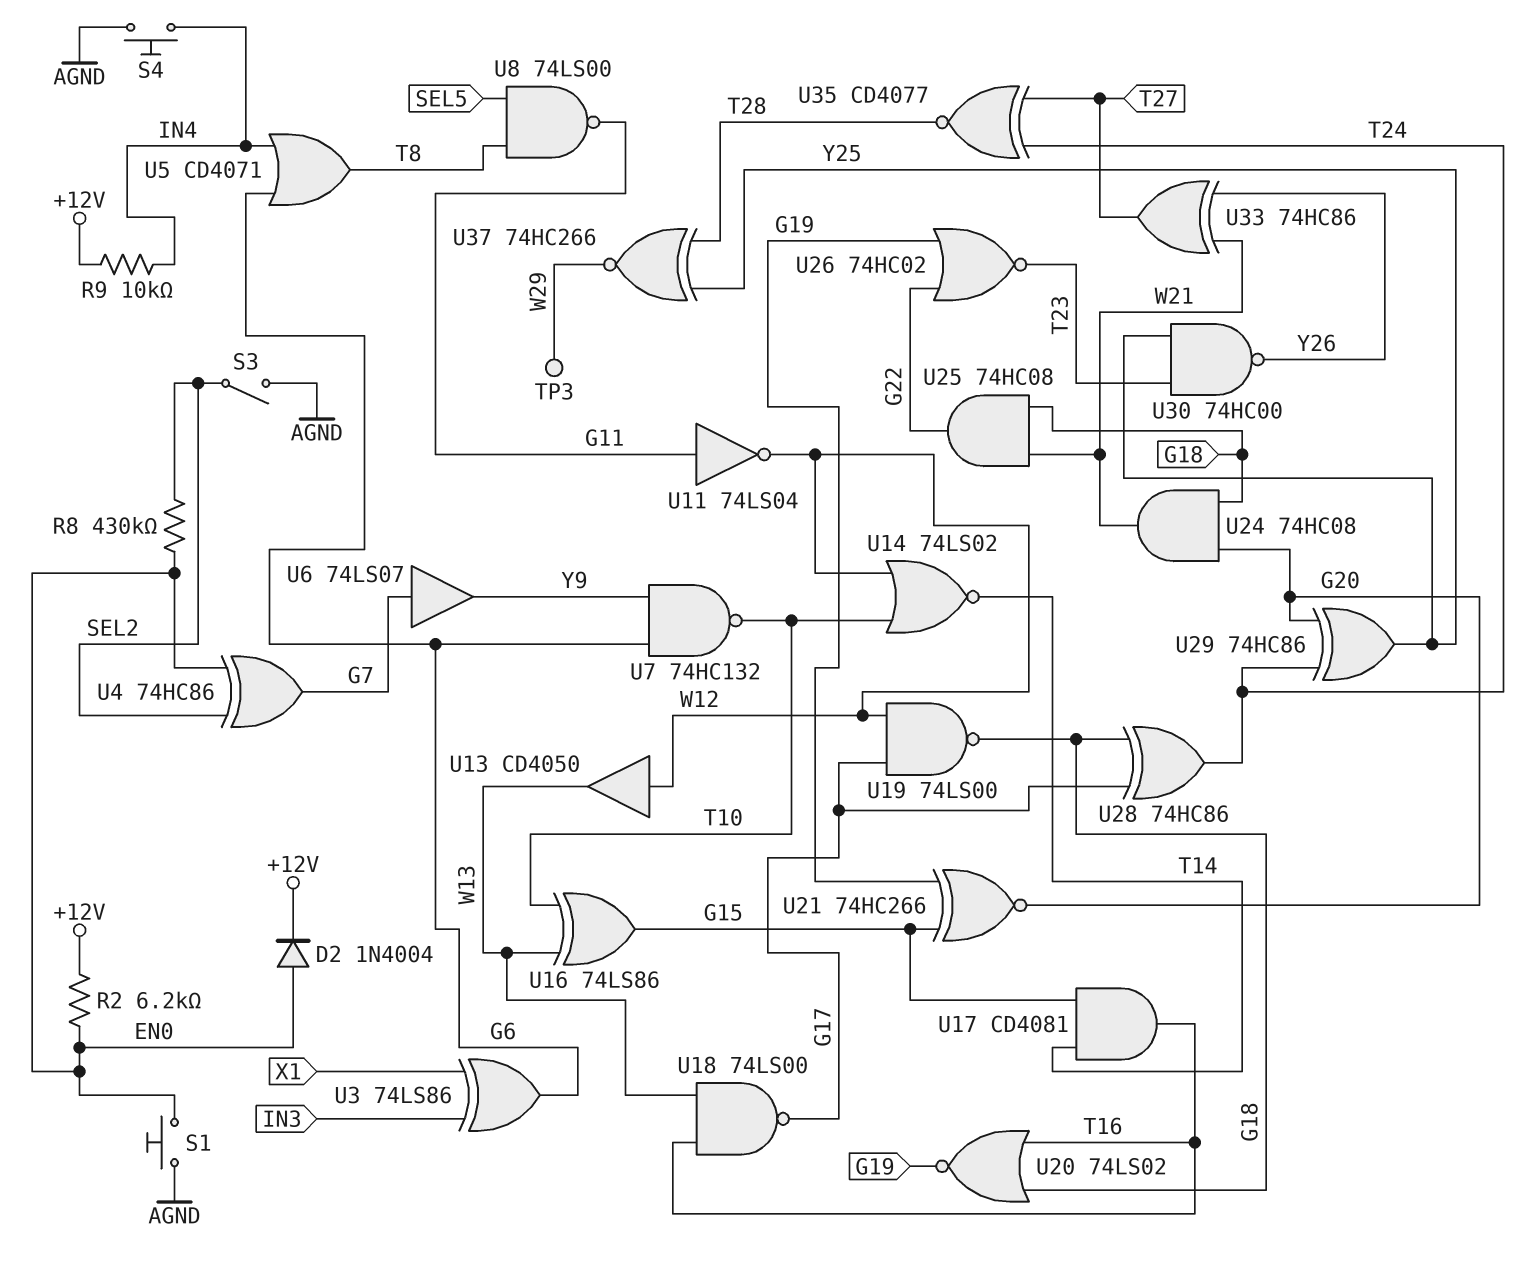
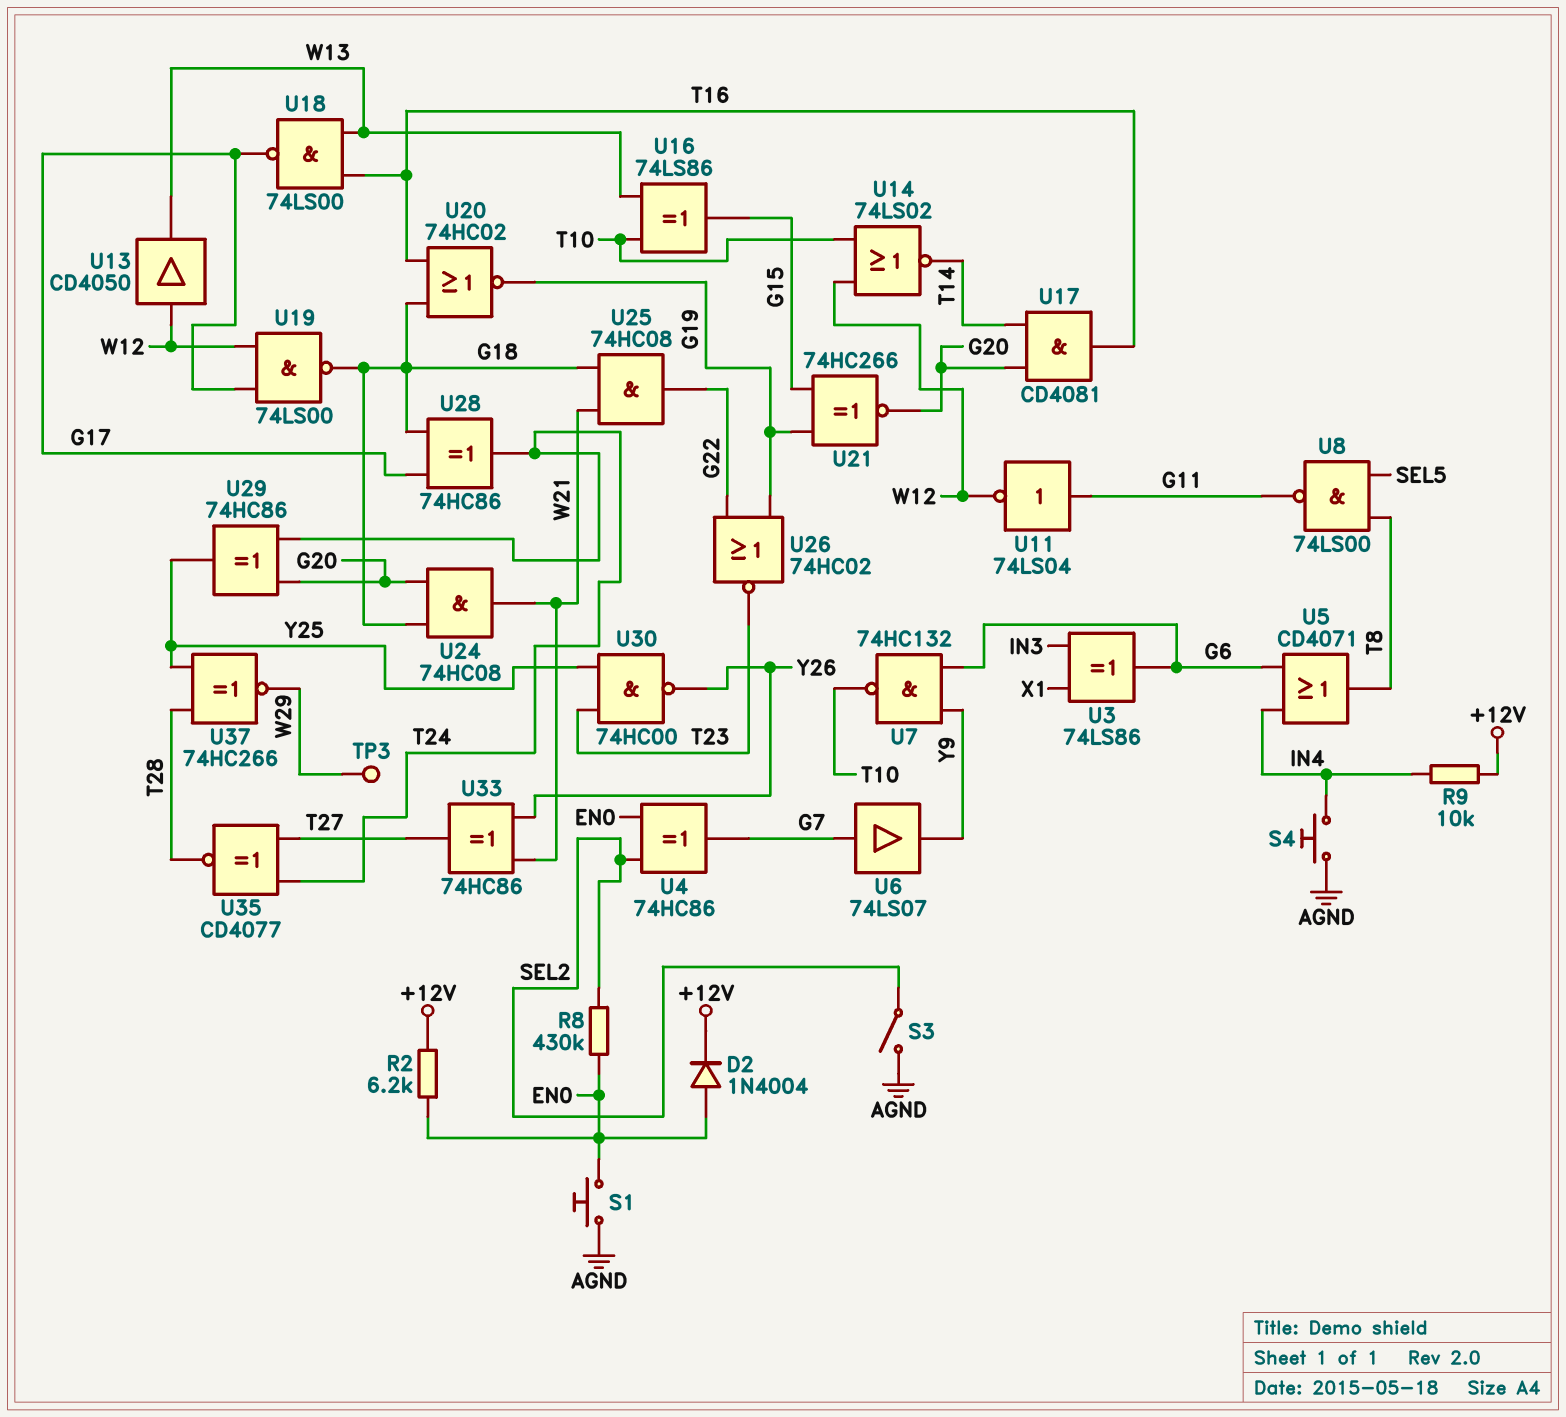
U17: AND CD4081 (in G15, in T14, out T16) -> AND CD4081 (in G20, in T14, out T16)
U20: NOR 74LS02 (in G18, in T16, out G19) -> NOR 74HC02 (in G18, in T16, out G19)

